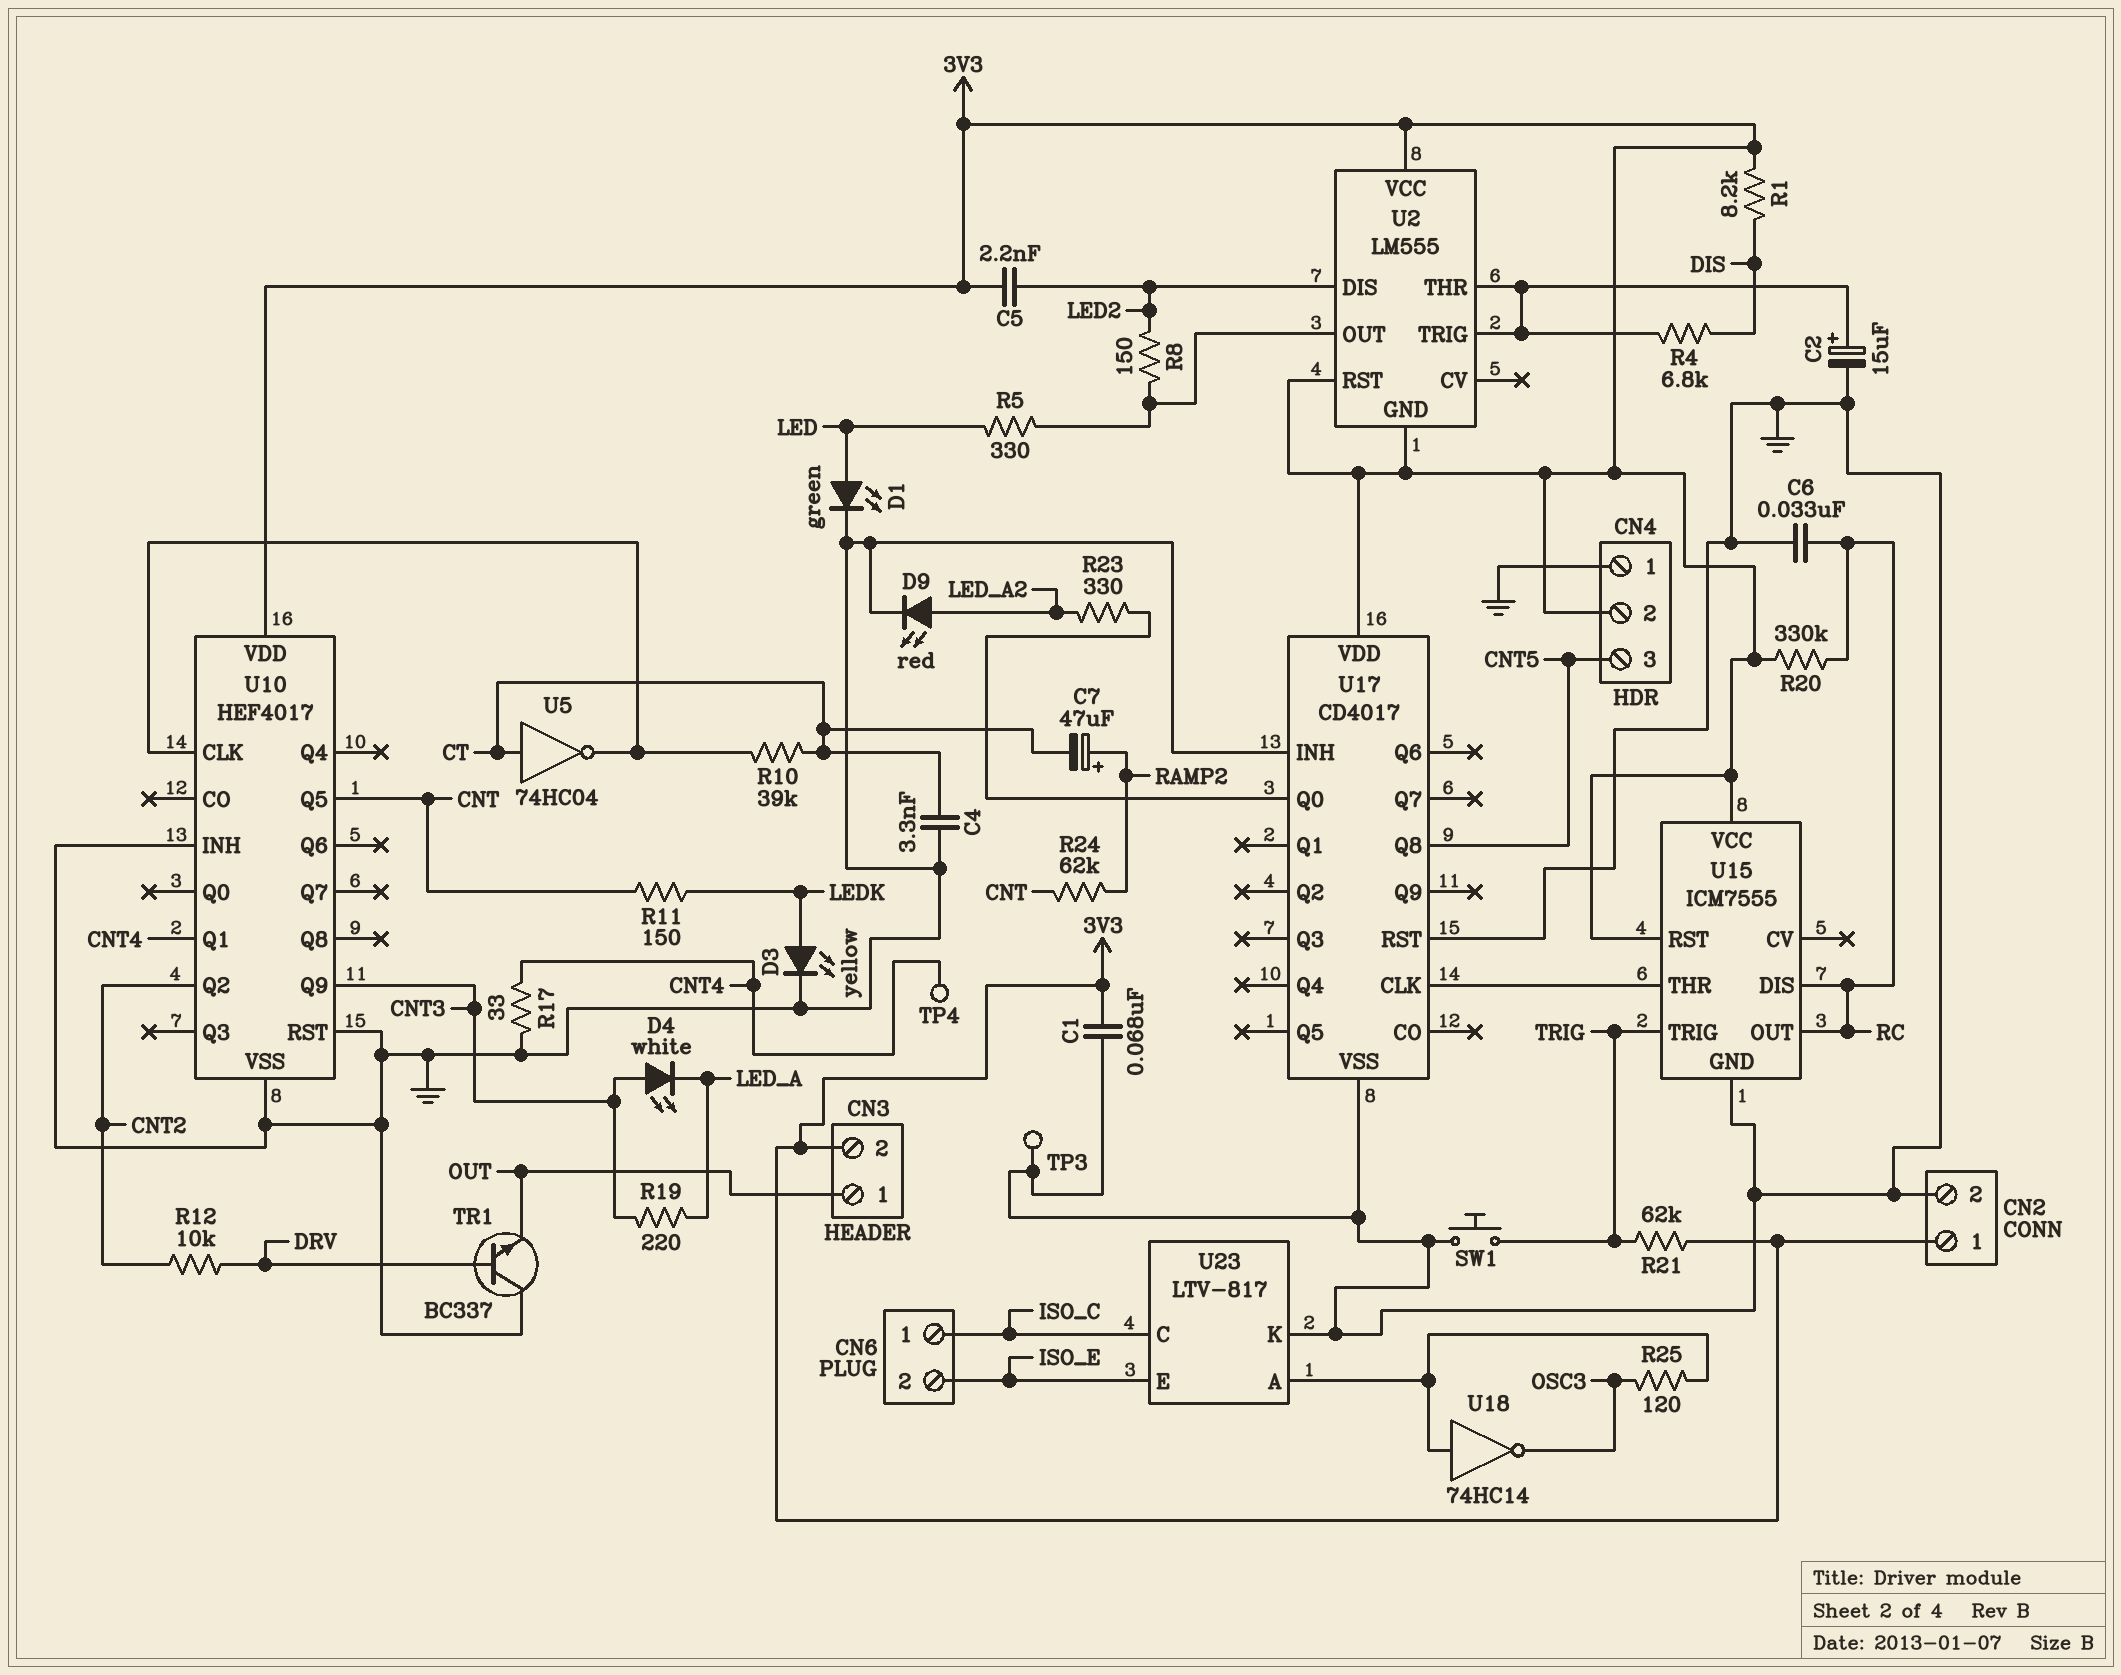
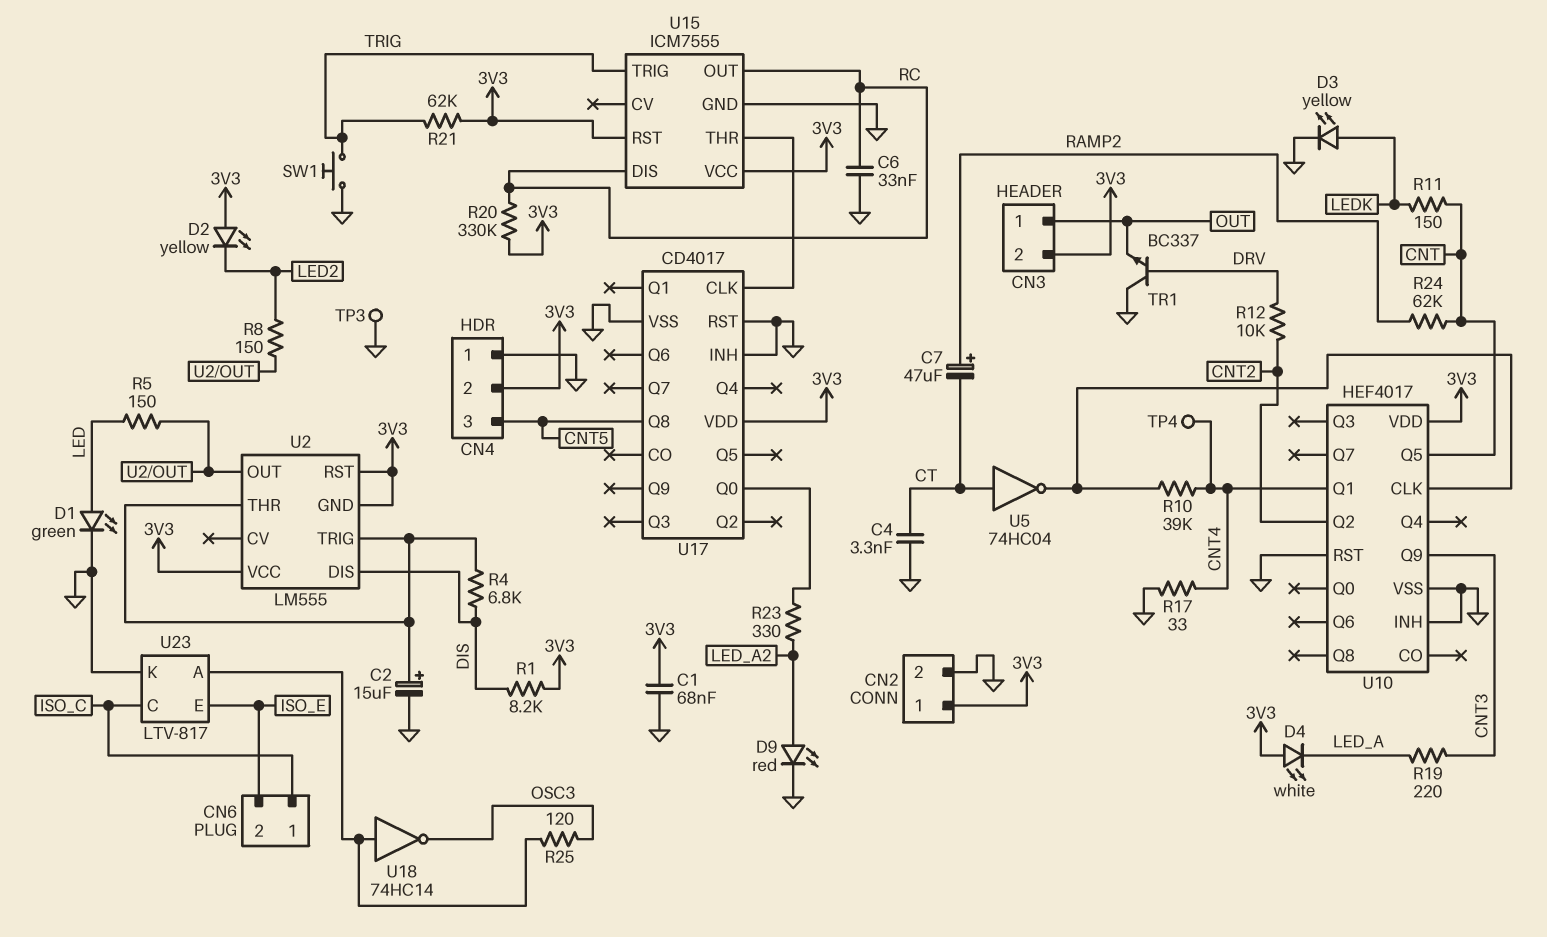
C5: 2.2nF (3V3, LED2) -> none
D2: none -> LED yellow (A 3V3, K LED2)
D4: LED white (A CNT3, K LED_A) -> LED white (A 3V3, K LED_A)
R5: 330 (LED, U2/OUT) -> 150 (LED, U2/OUT)
R10: 39k (CT, U10/CLK) -> 39k (CNT4, U10/CLK)
U2 pin DIS: LED2 -> DIS

